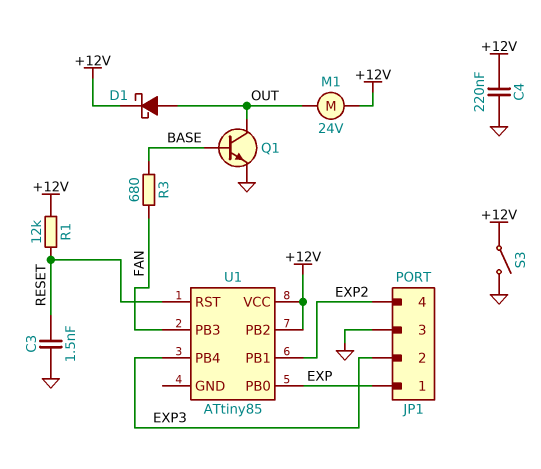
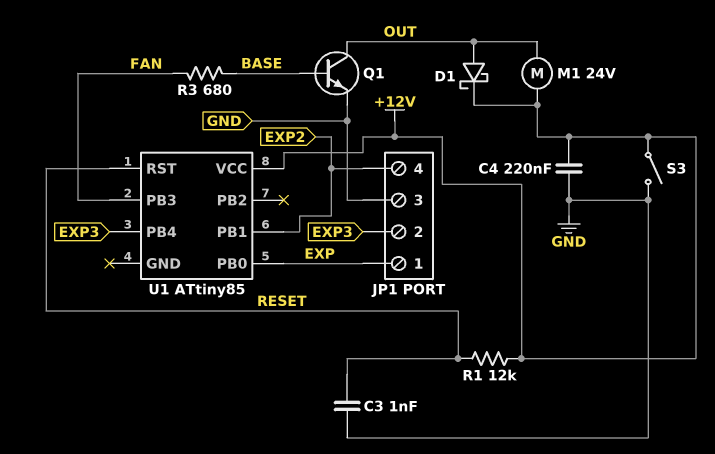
C3: 1.5nF (GND, RESET) -> 1nF (GND, RESET)
U1 pin PB2: +12V -> none

